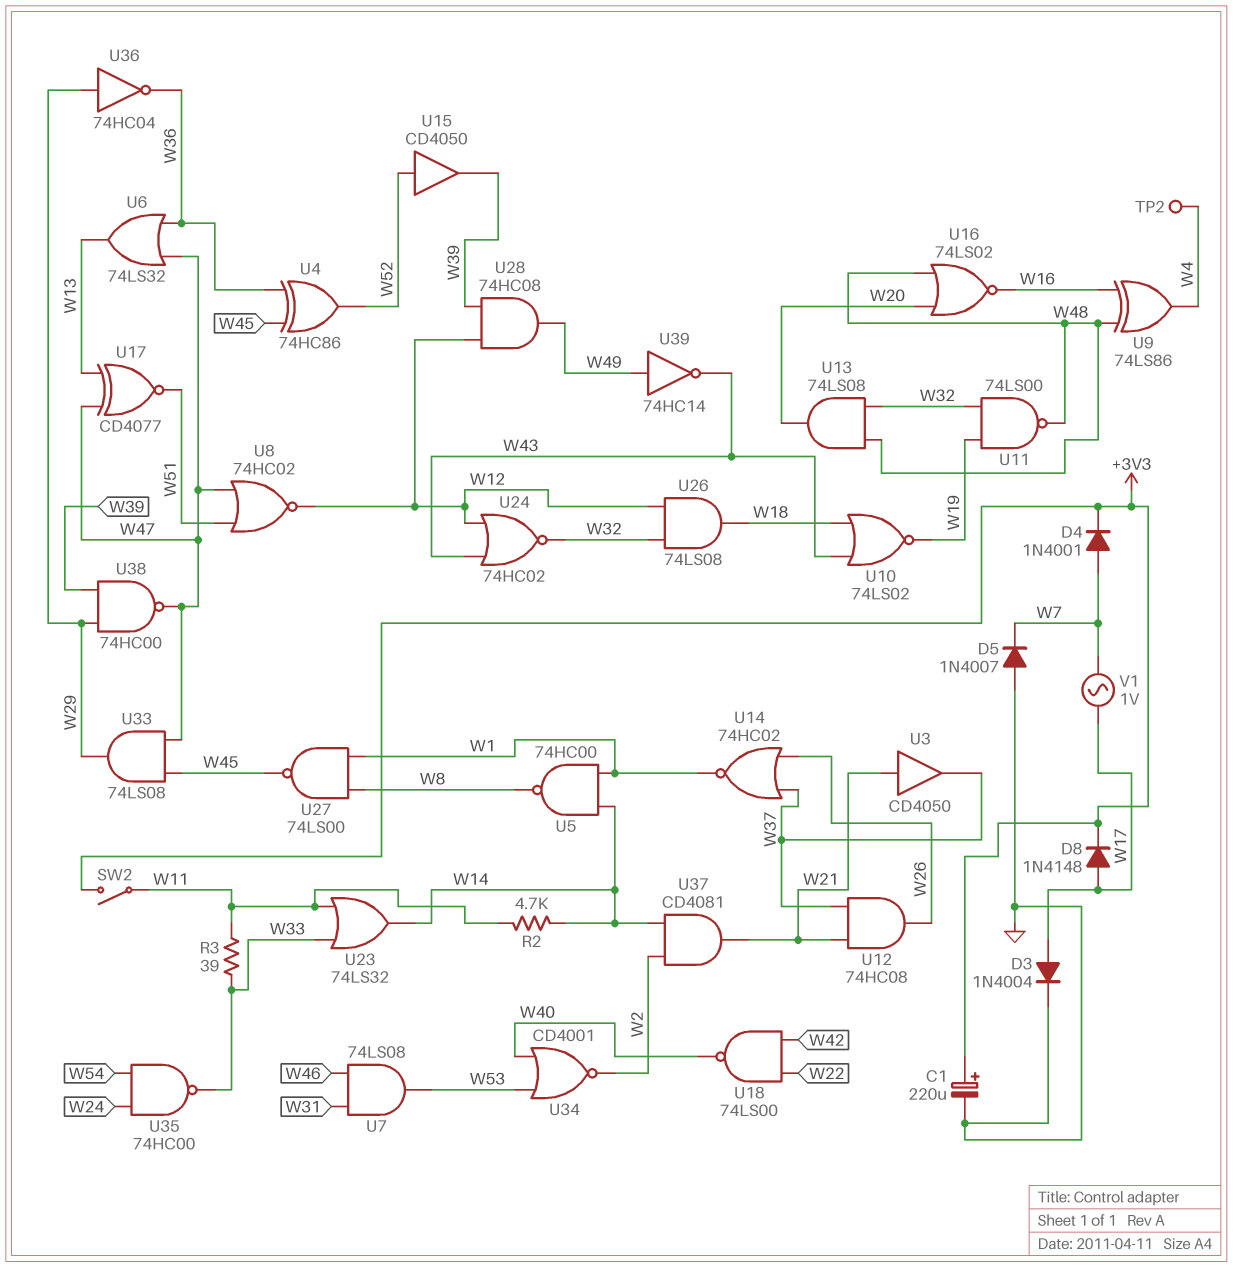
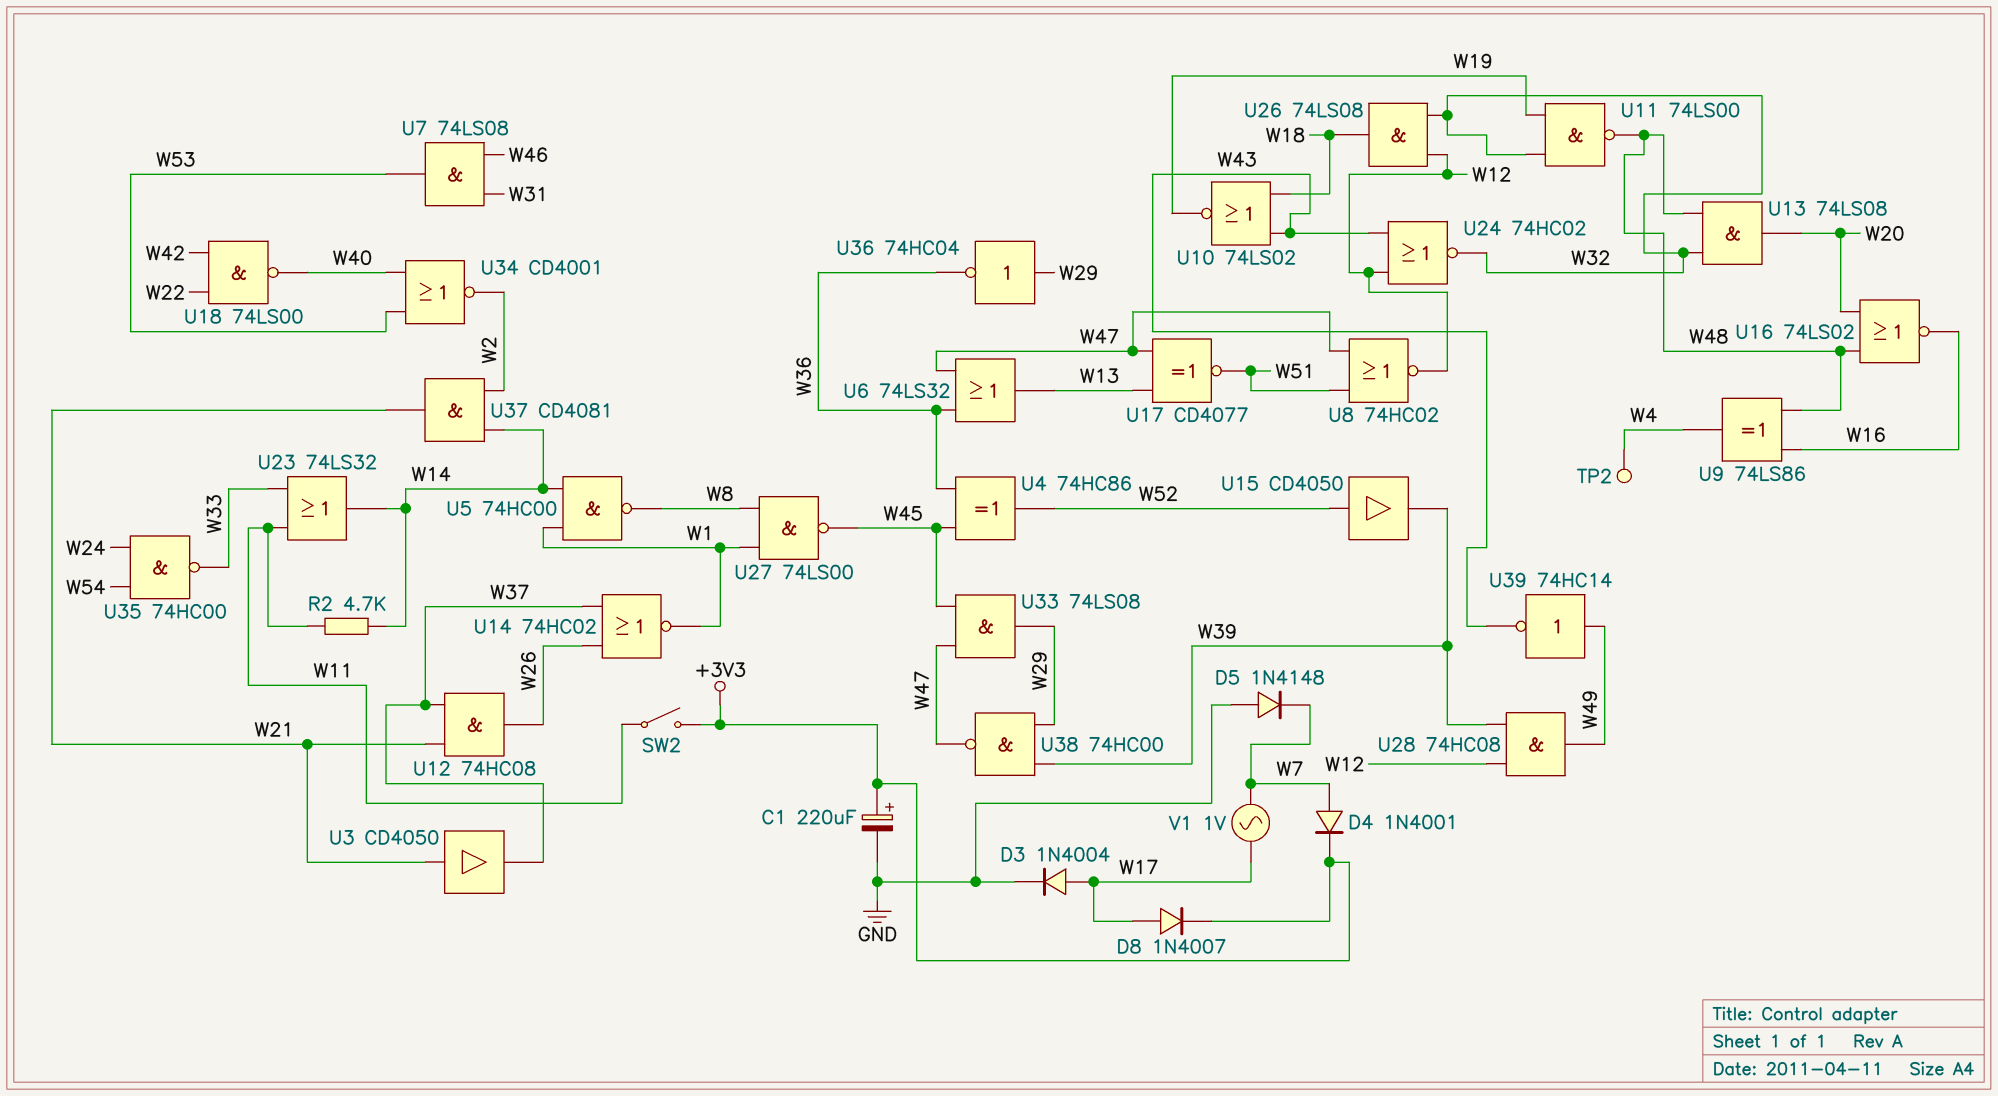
D5: diode 1N4007 (A GND, K W7) -> diode 1N4148 (A GND, K W7)
D8: diode 1N4148 (A W17, K +3V3) -> diode 1N4007 (A W17, K +3V3)
R3: 39 (W11, W33) -> none

